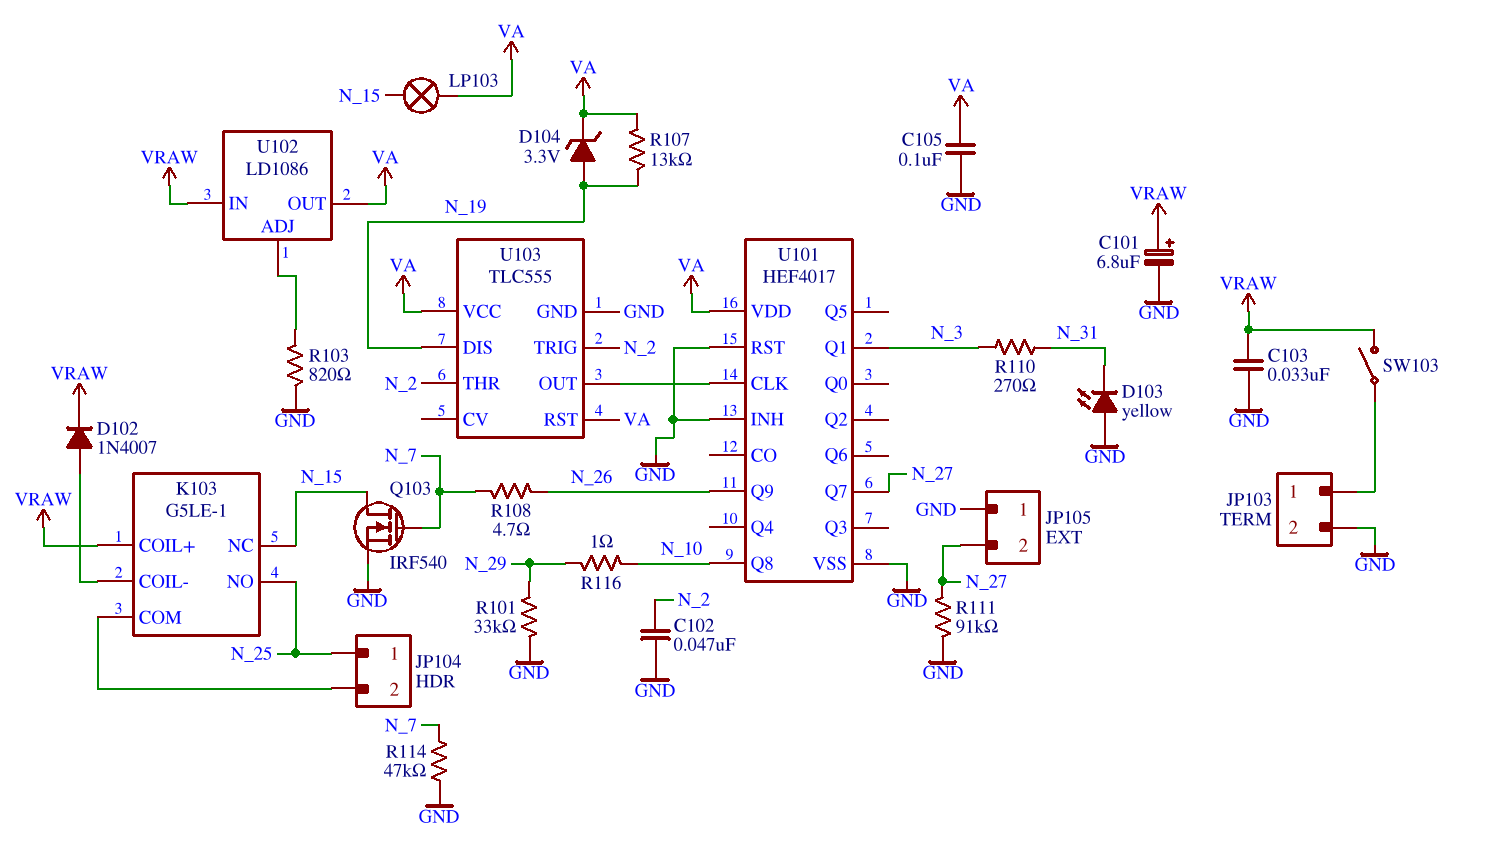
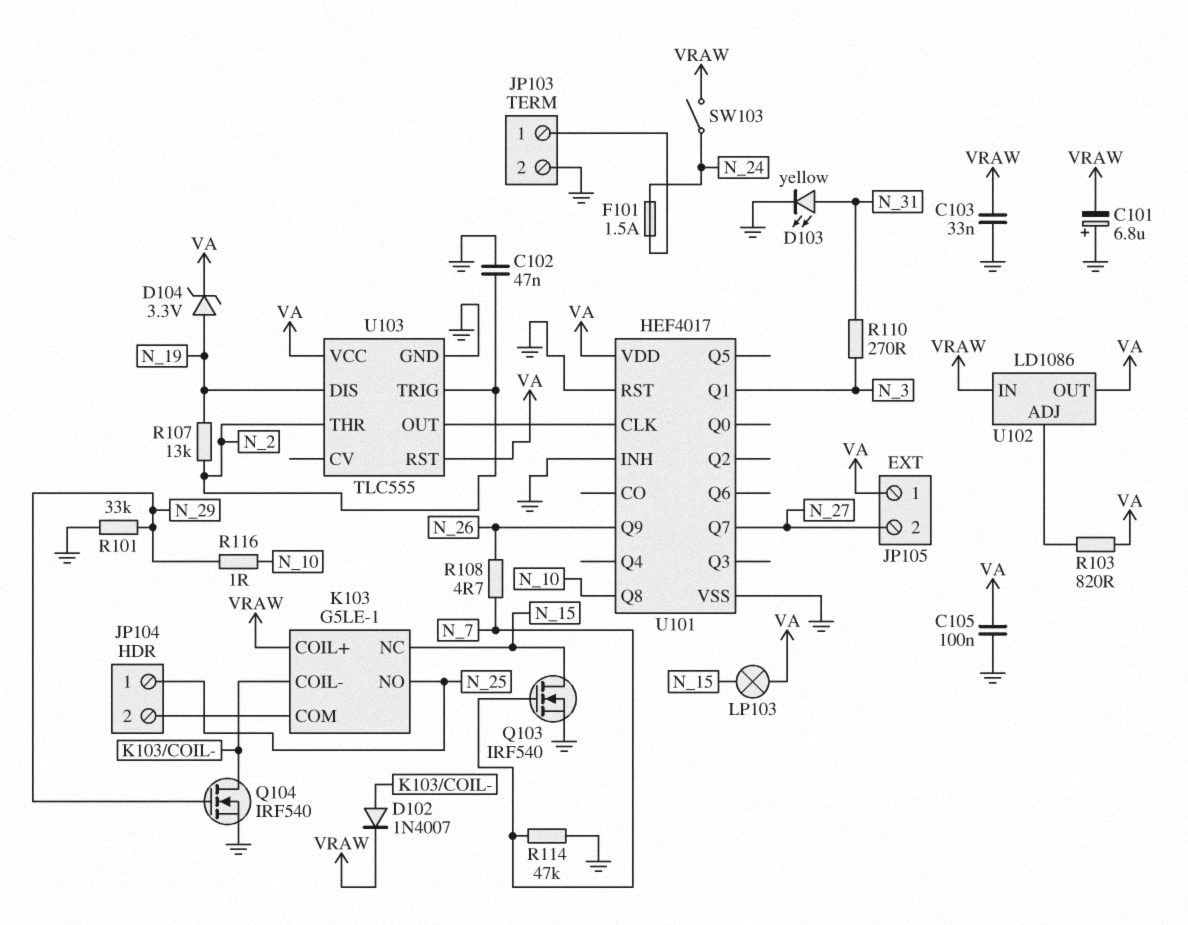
C101: 6.8uF (plus VRAW, minus GND) -> 6.8uF (plus GND, minus VRAW)
D103: LED yellow (A GND, K N_31) -> LED yellow (A N_31, K GND)
F101: none -> 1.5A (JP103/1, N_24)
JP105 pin 1: GND -> VA
Q104: none -> NMOS IRF540 (G N_29, D K103/COIL-, S GND)
R103: 820 (GND, U102/ADJ) -> 820 (U102/ADJ, VA)
R107: 13k (N_19, VA) -> 13k (N_2, N_19)
R111: 91k (GND, N_27) -> none
SW103: switch (JP103/1, VRAW) -> switch (N_24, VRAW)

